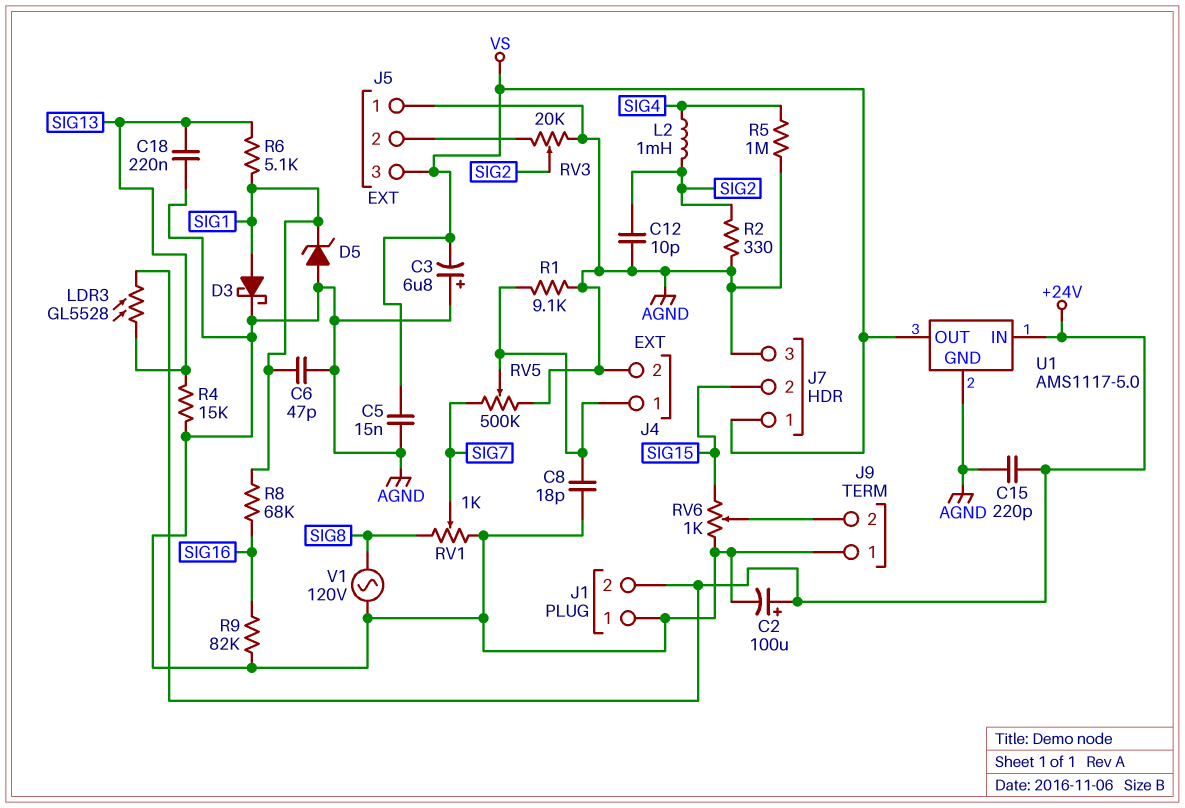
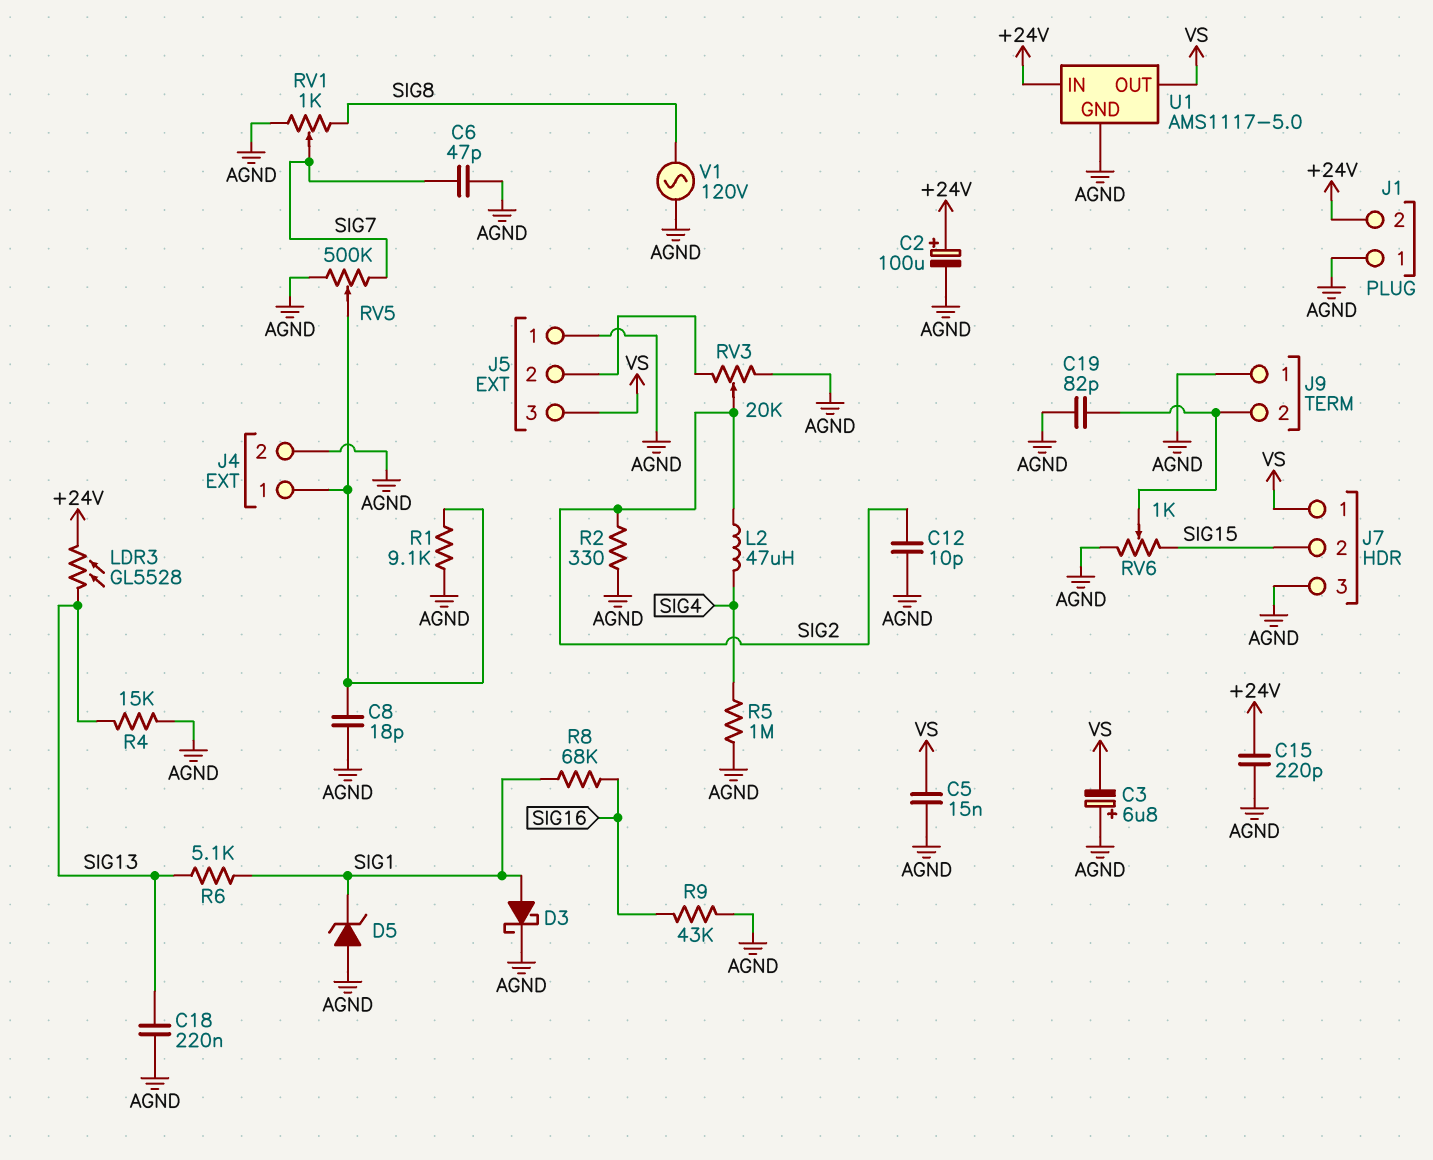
C6: 47pF (AGND, SIG1) -> 47pF (AGND, SIG7)
C19: none -> 82pF (AGND, J9/2)
L2: 1mH (SIG2, SIG4) -> 47uH (SIG2, SIG4)
R9: 82k (AGND, SIG16) -> 43k (AGND, SIG16)

